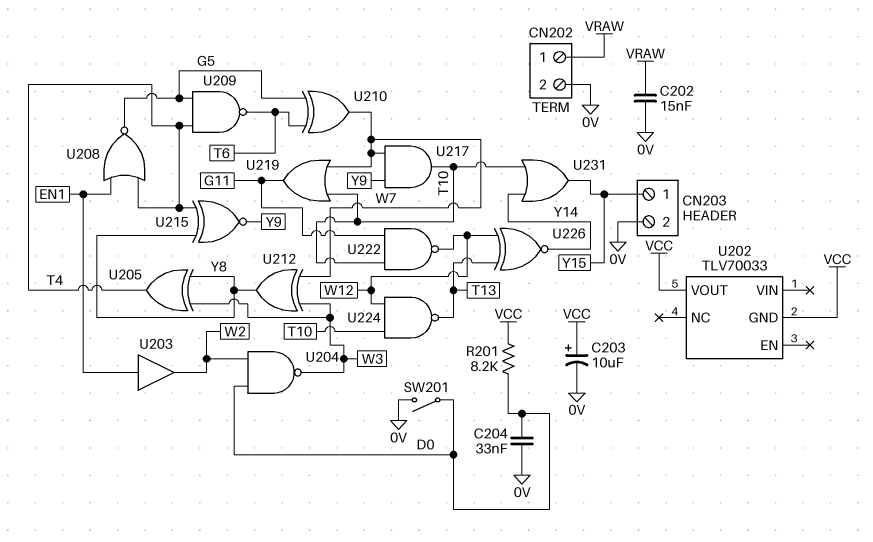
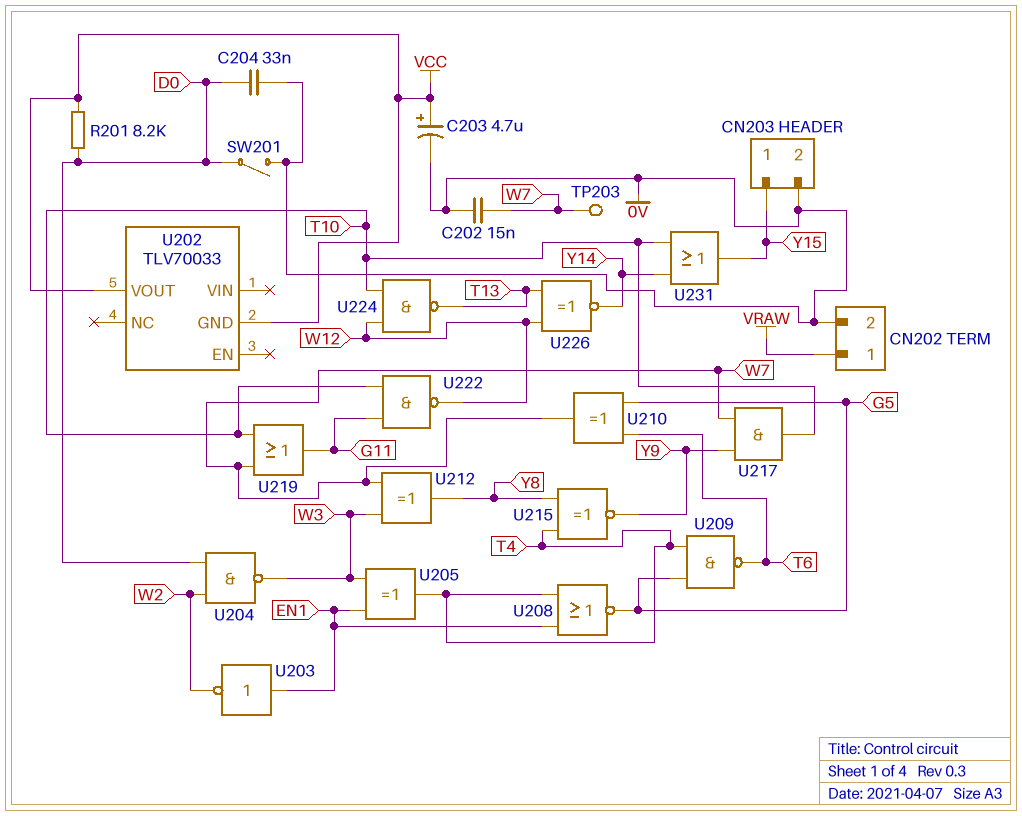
C202: 15nF (0V, VRAW) -> 15nF (0V, W7)
C203: 10uF (plus VCC, minus 0V) -> 4.7uF (plus VCC, minus 0V)
TP203: none -> test point (W7)
U203: buffer (in EN1, out W2) -> NOT (in EN1, out W2)
U205: XOR (in W3, in Y8, out T4) -> XOR (in EN1, in W3, out T4)

